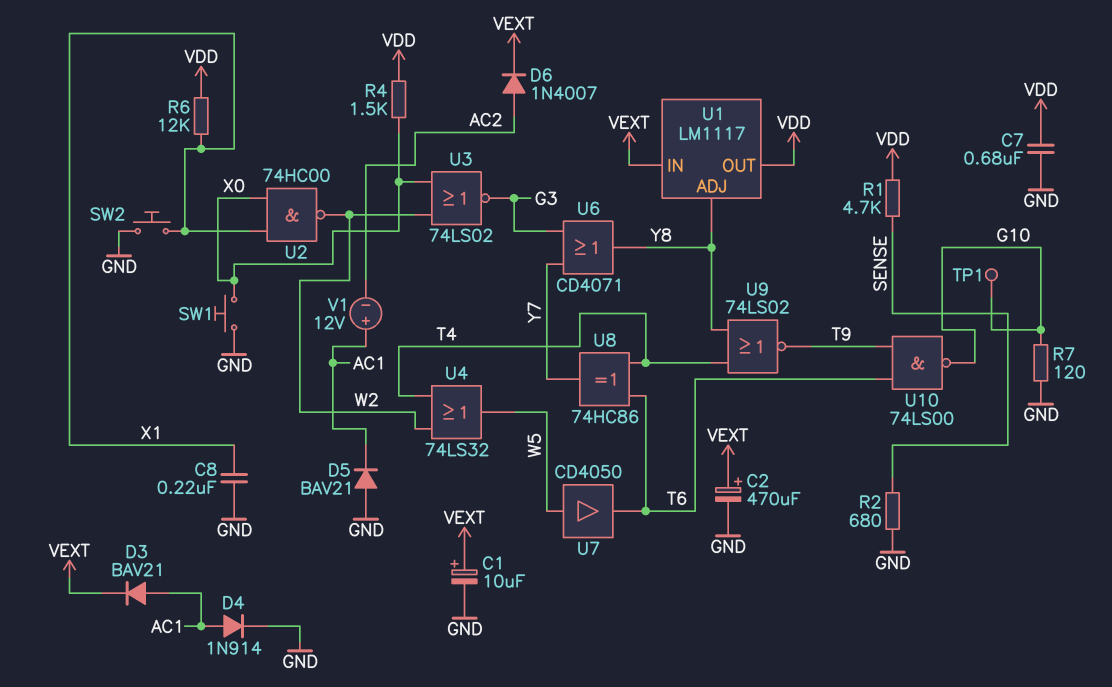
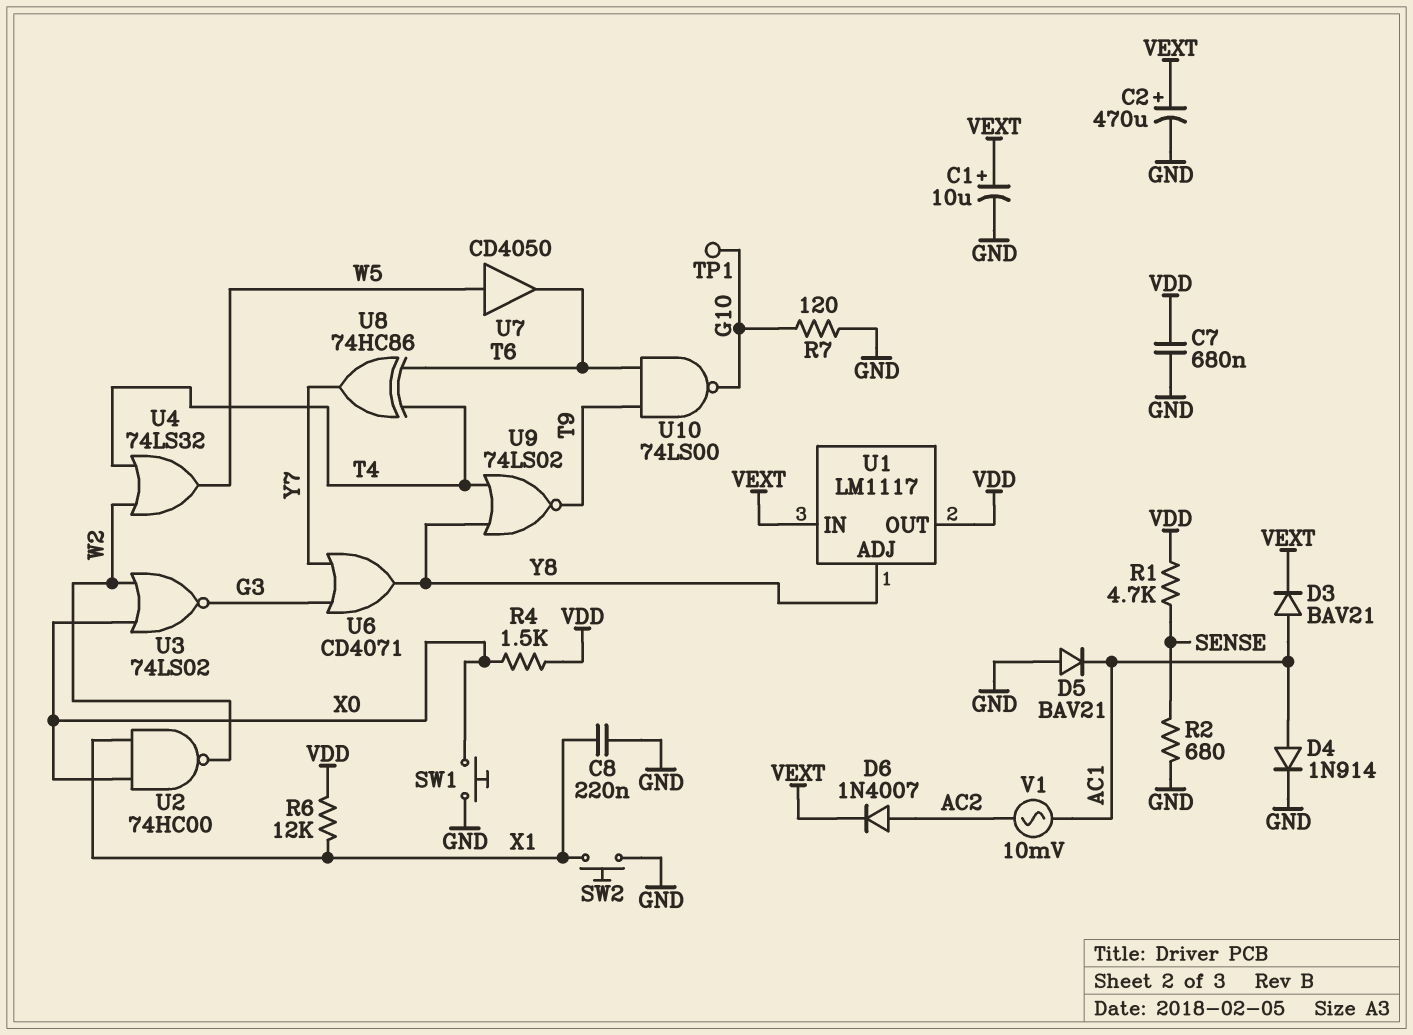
V1: 12V (plus AC1, minus AC2) -> AC 10mV (AC1, AC2)

